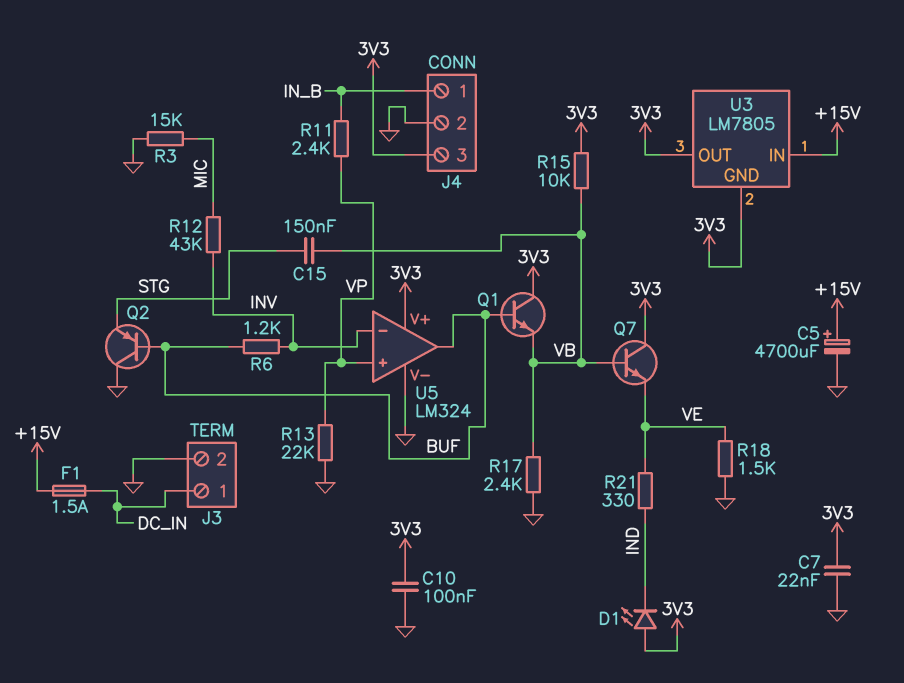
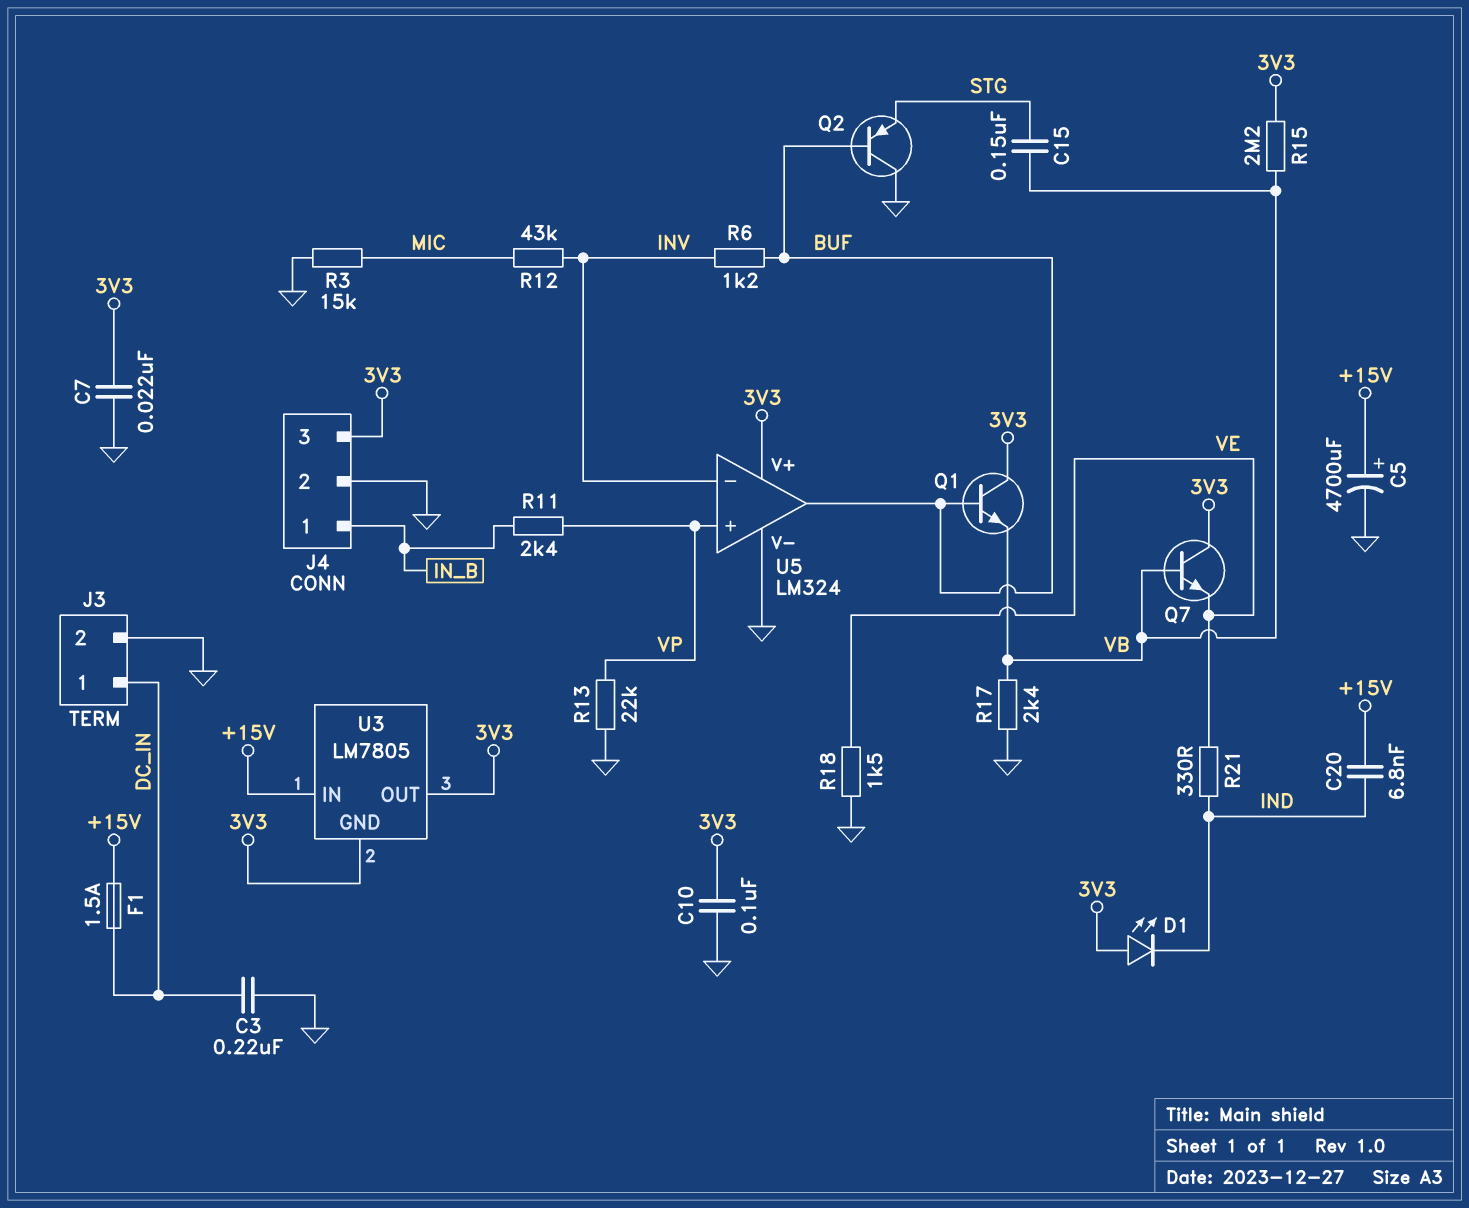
C3: none -> 220nF (DC_IN, GND)
C20: none -> 6.8nF (+15V, IND)
R15: 10k (3V3, VB) -> 2.2M (3V3, VB)

